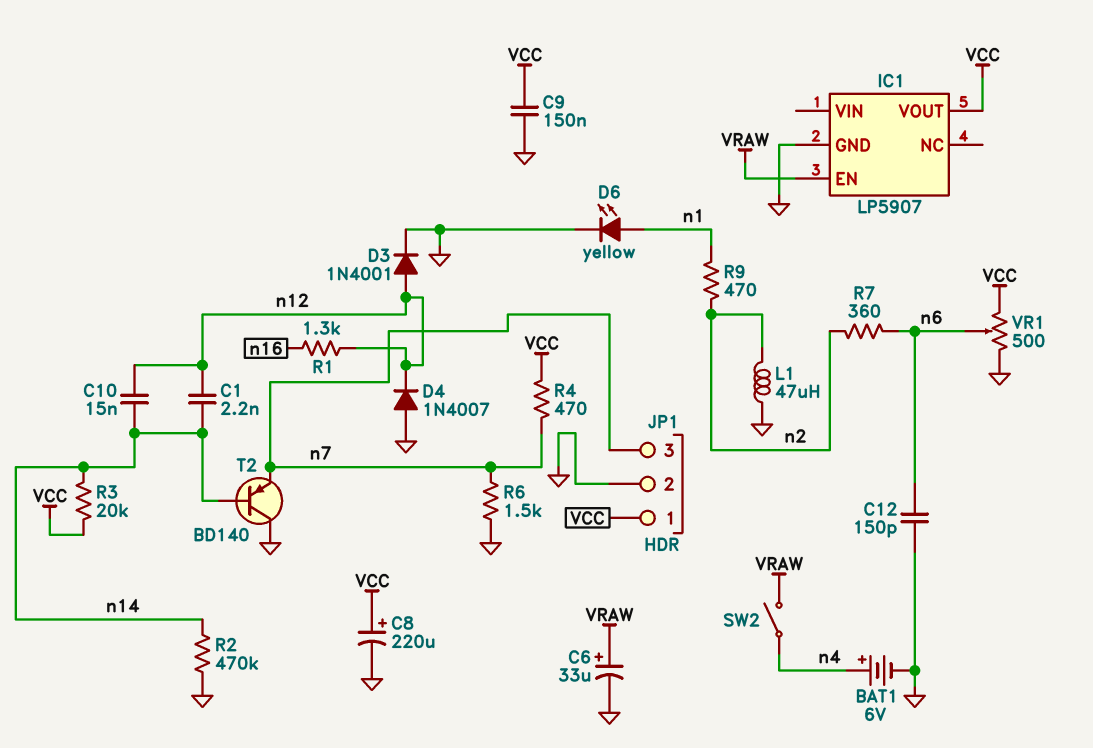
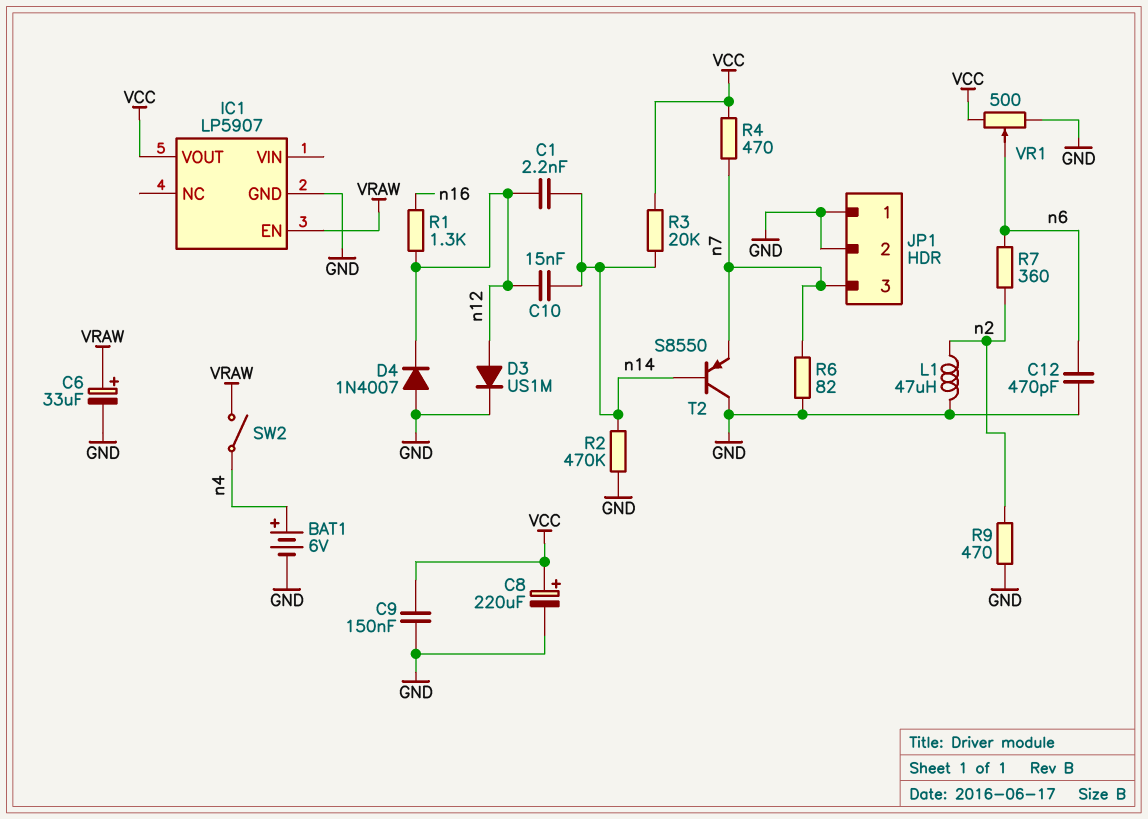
C12: 150pF (GND, n6) -> 470pF (GND, n6)
D3: diode 1N4001 (A n12, K GND) -> diode US1M (A n12, K GND)
D6: LED yellow (A n1, K GND) -> none
JP1 pin 1: VCC -> GND
R6: 1.5k (GND, n7) -> 82 (GND, n7)
R9: 470 (n1, n2) -> 470 (GND, n2)
T2: PNP BD140 (B n14, C GND, E n7) -> PNP S8550 (B n14, C GND, E n7)

